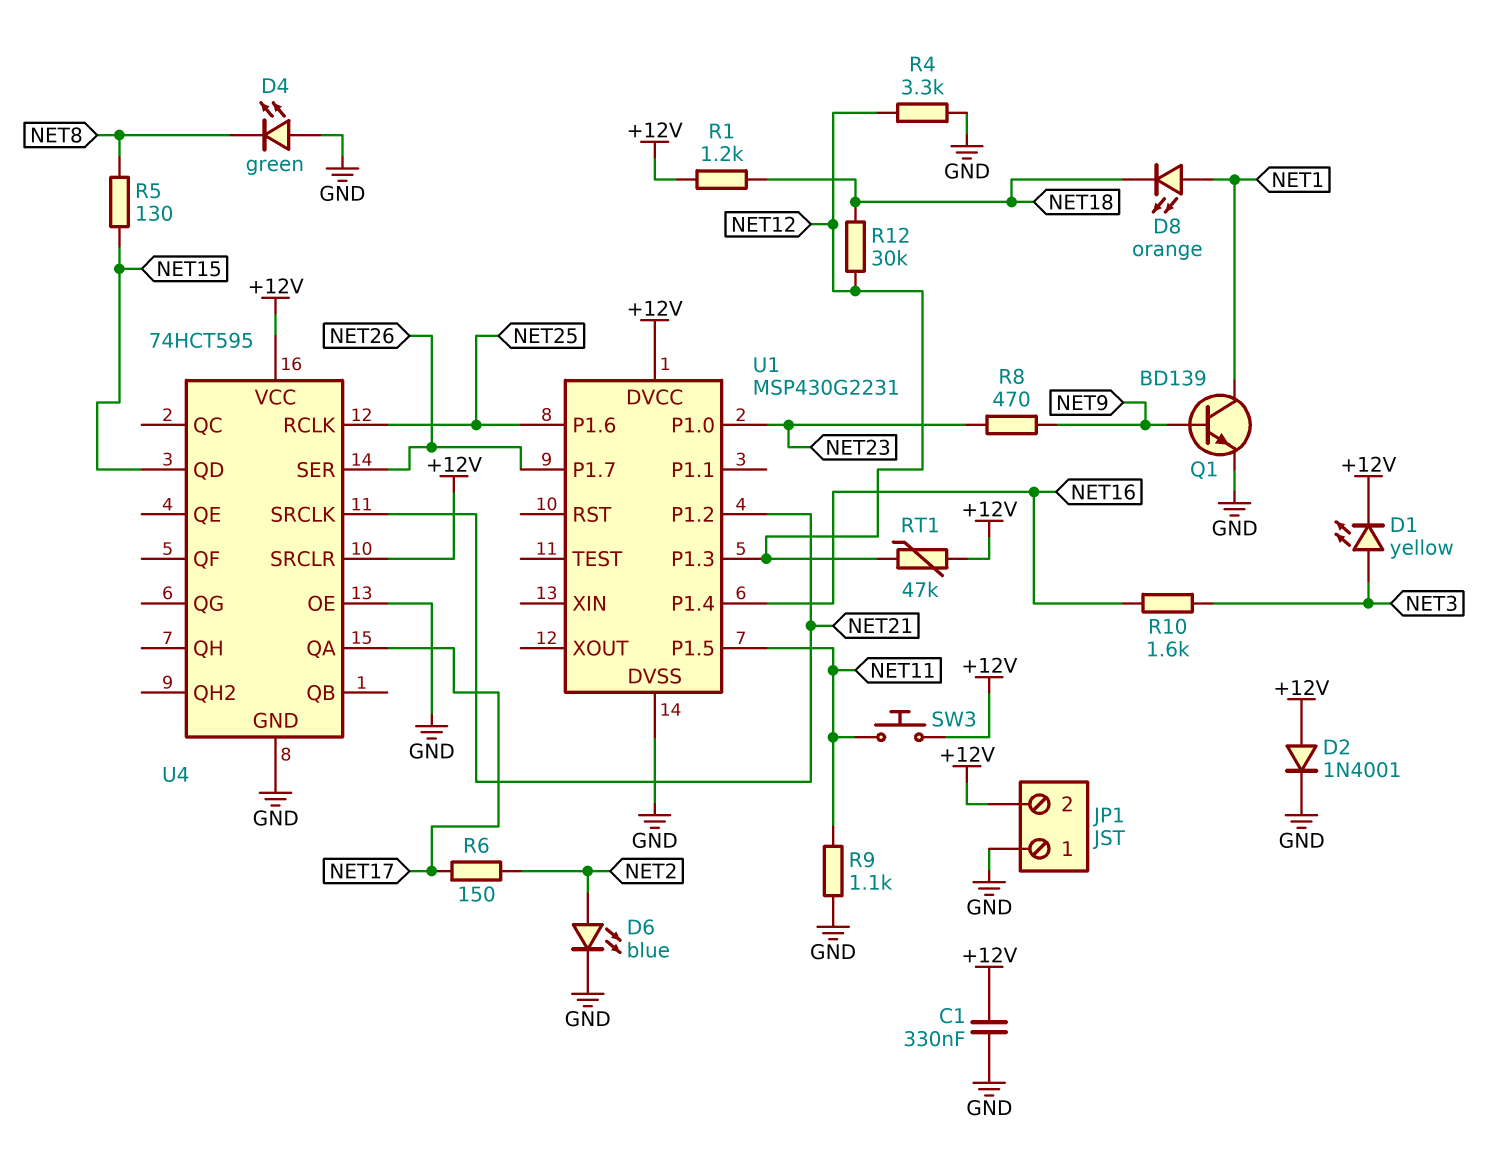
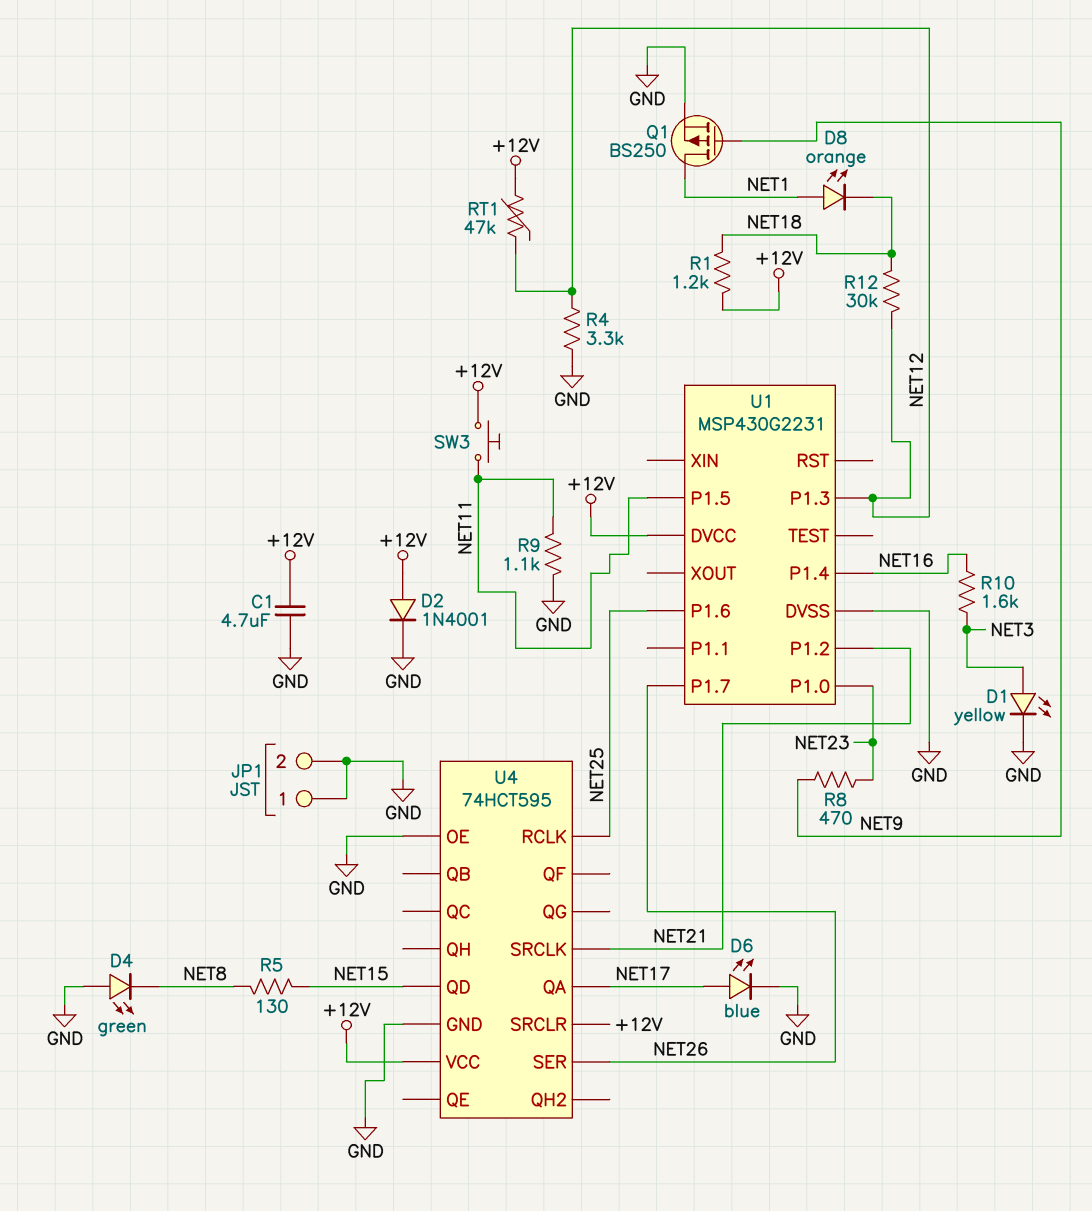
C1: 330nF (+12V, GND) -> 4.7uF (+12V, GND)
D1: LED yellow (A NET3, K +12V) -> LED yellow (A NET3, K GND)
D6: LED blue (A NET2, K GND) -> LED blue (A NET17, K GND)
JP1 pin 2: +12V -> GND
Q1: NPN BD139 (B NET9, C NET1, E GND) -> PMOS BS250 (G NET9, D NET1, S GND)
R6: 150 (NET2, NET17) -> none

